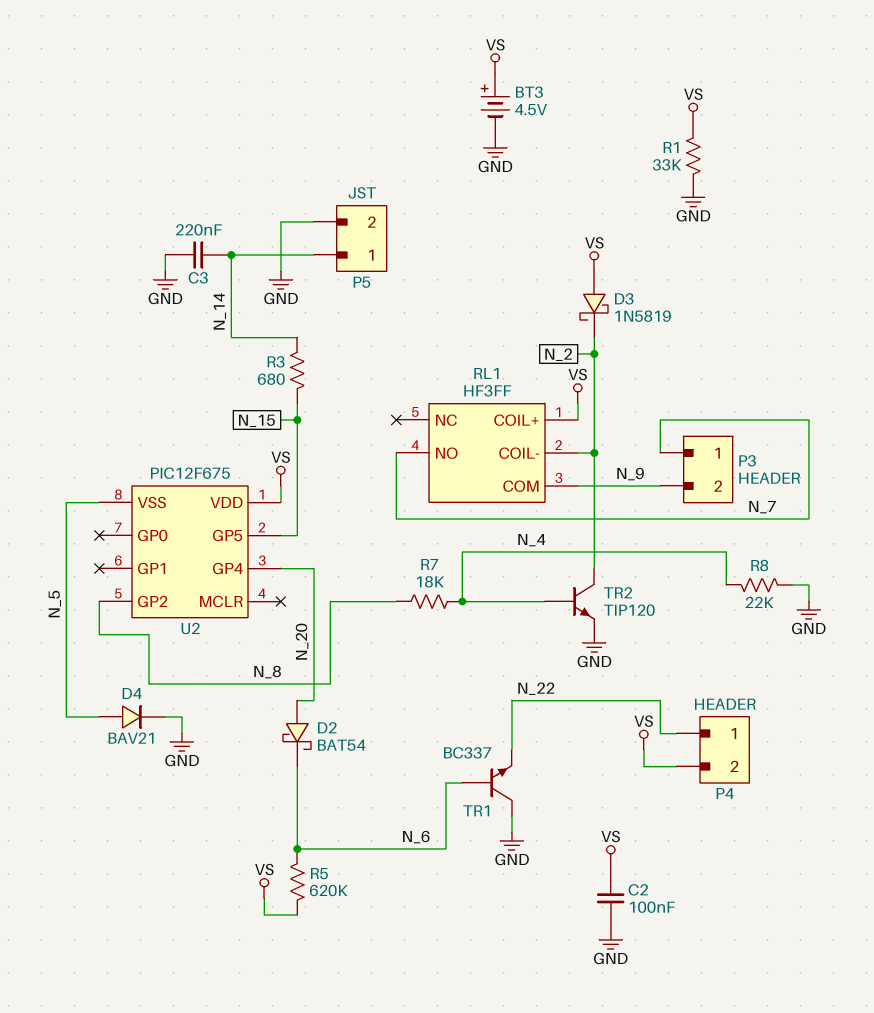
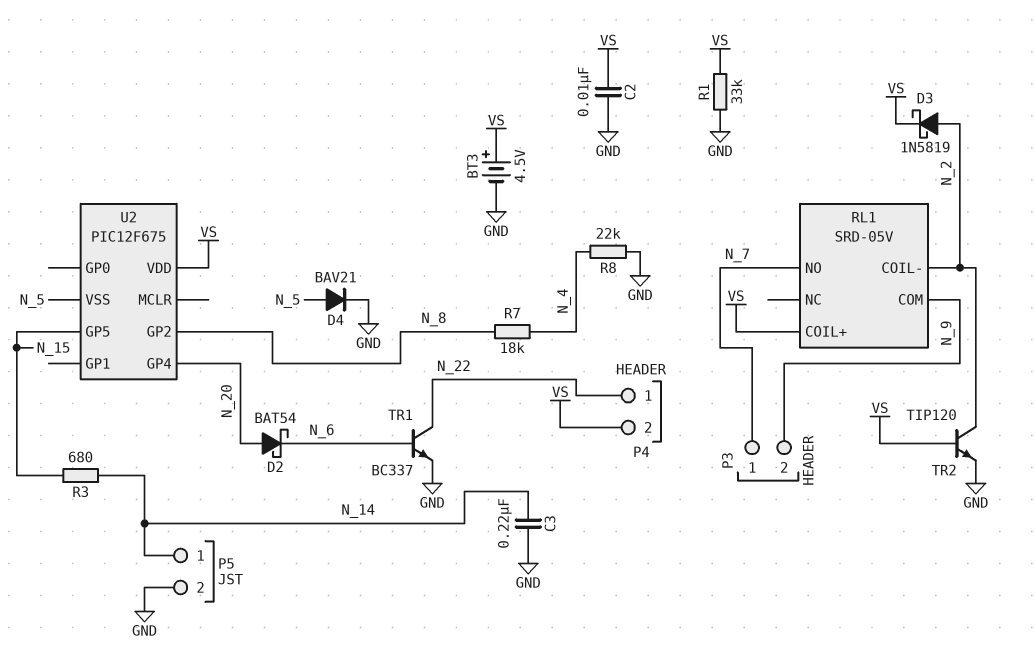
C2: 100nF (GND, VS) -> 10nF (GND, VS)
D3: schottky 1N5819 (A VS, K N_2) -> schottky 1N5819 (A N_2, K VS)
R5: 620k (N_6, VS) -> none
RL1: HF3FF -> SRD-05V
TR1: NPN BC337 (B N_6, C GND, E N_22) -> NPN BC337 (B N_6, C N_22, E GND)
TR2: NPN TIP120 (B N_4, C N_2, E GND) -> NPN TIP120 (B VS, C N_2, E GND)

